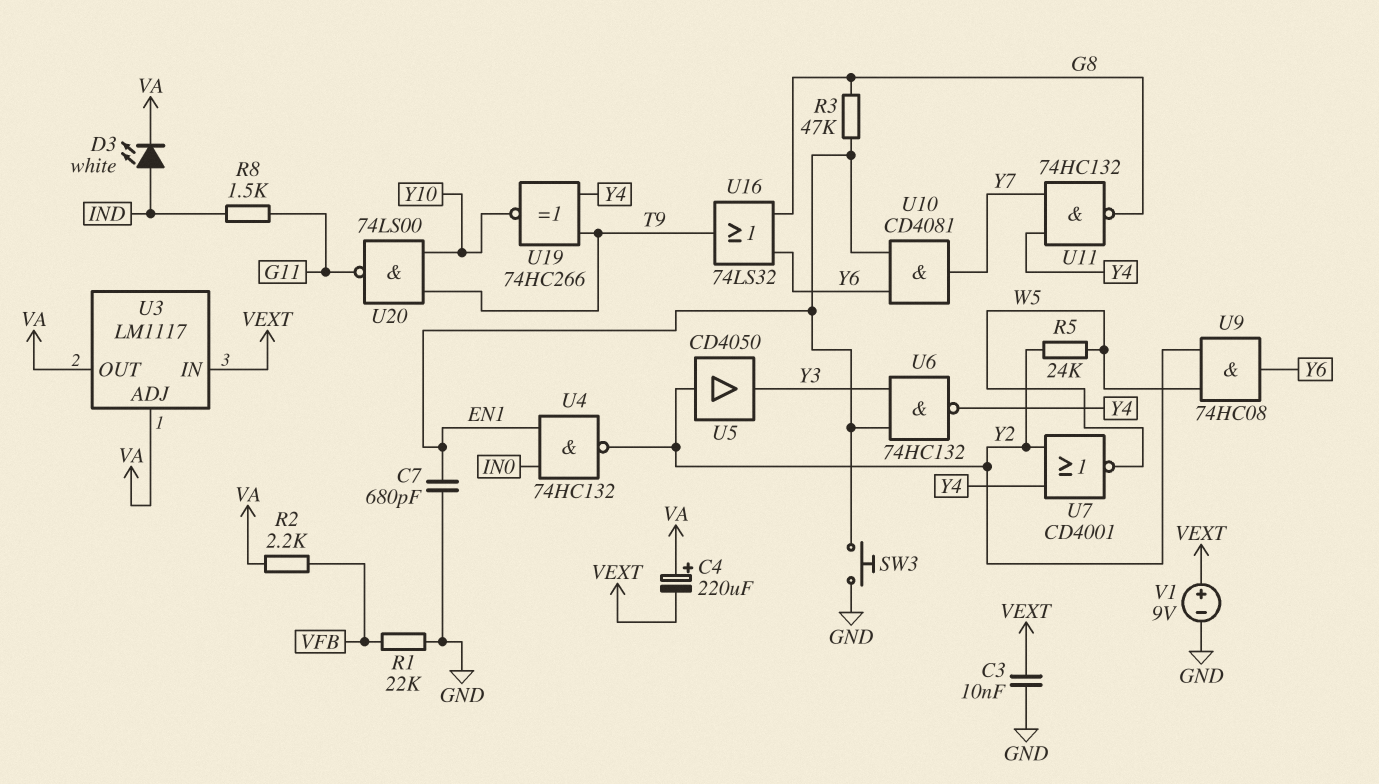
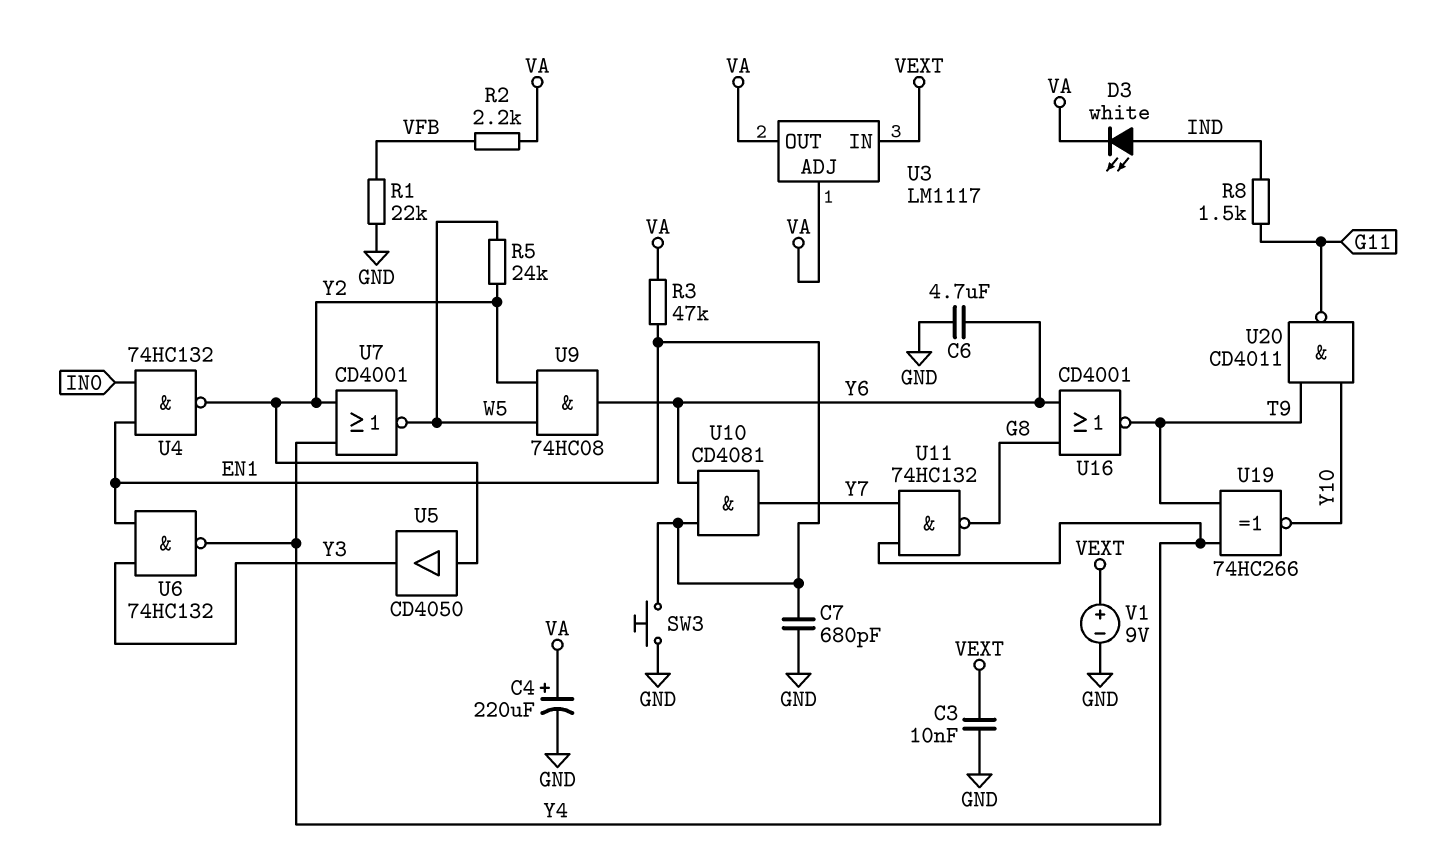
C4: 220uF (plus VA, minus VEXT) -> 220uF (plus VA, minus GND)
C6: none -> 4.7uF (GND, Y6)
R3: 47k (EN1, G8) -> 47k (EN1, VA)
U16: OR 74LS32 (in G8, in Y6, out T9) -> NOR CD4001 (in G8, in Y6, out T9)
U20: NAND 74LS00 (in T9, in Y10, out G11) -> NAND CD4011 (in T9, in Y10, out G11)

